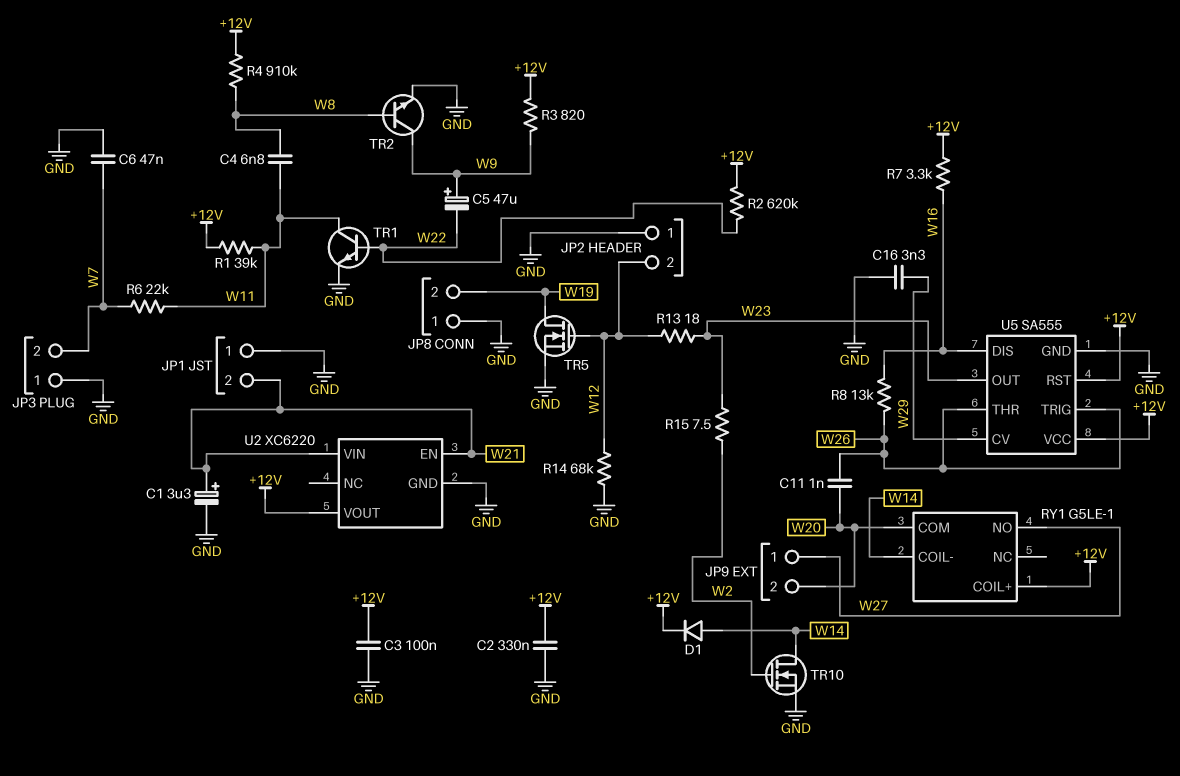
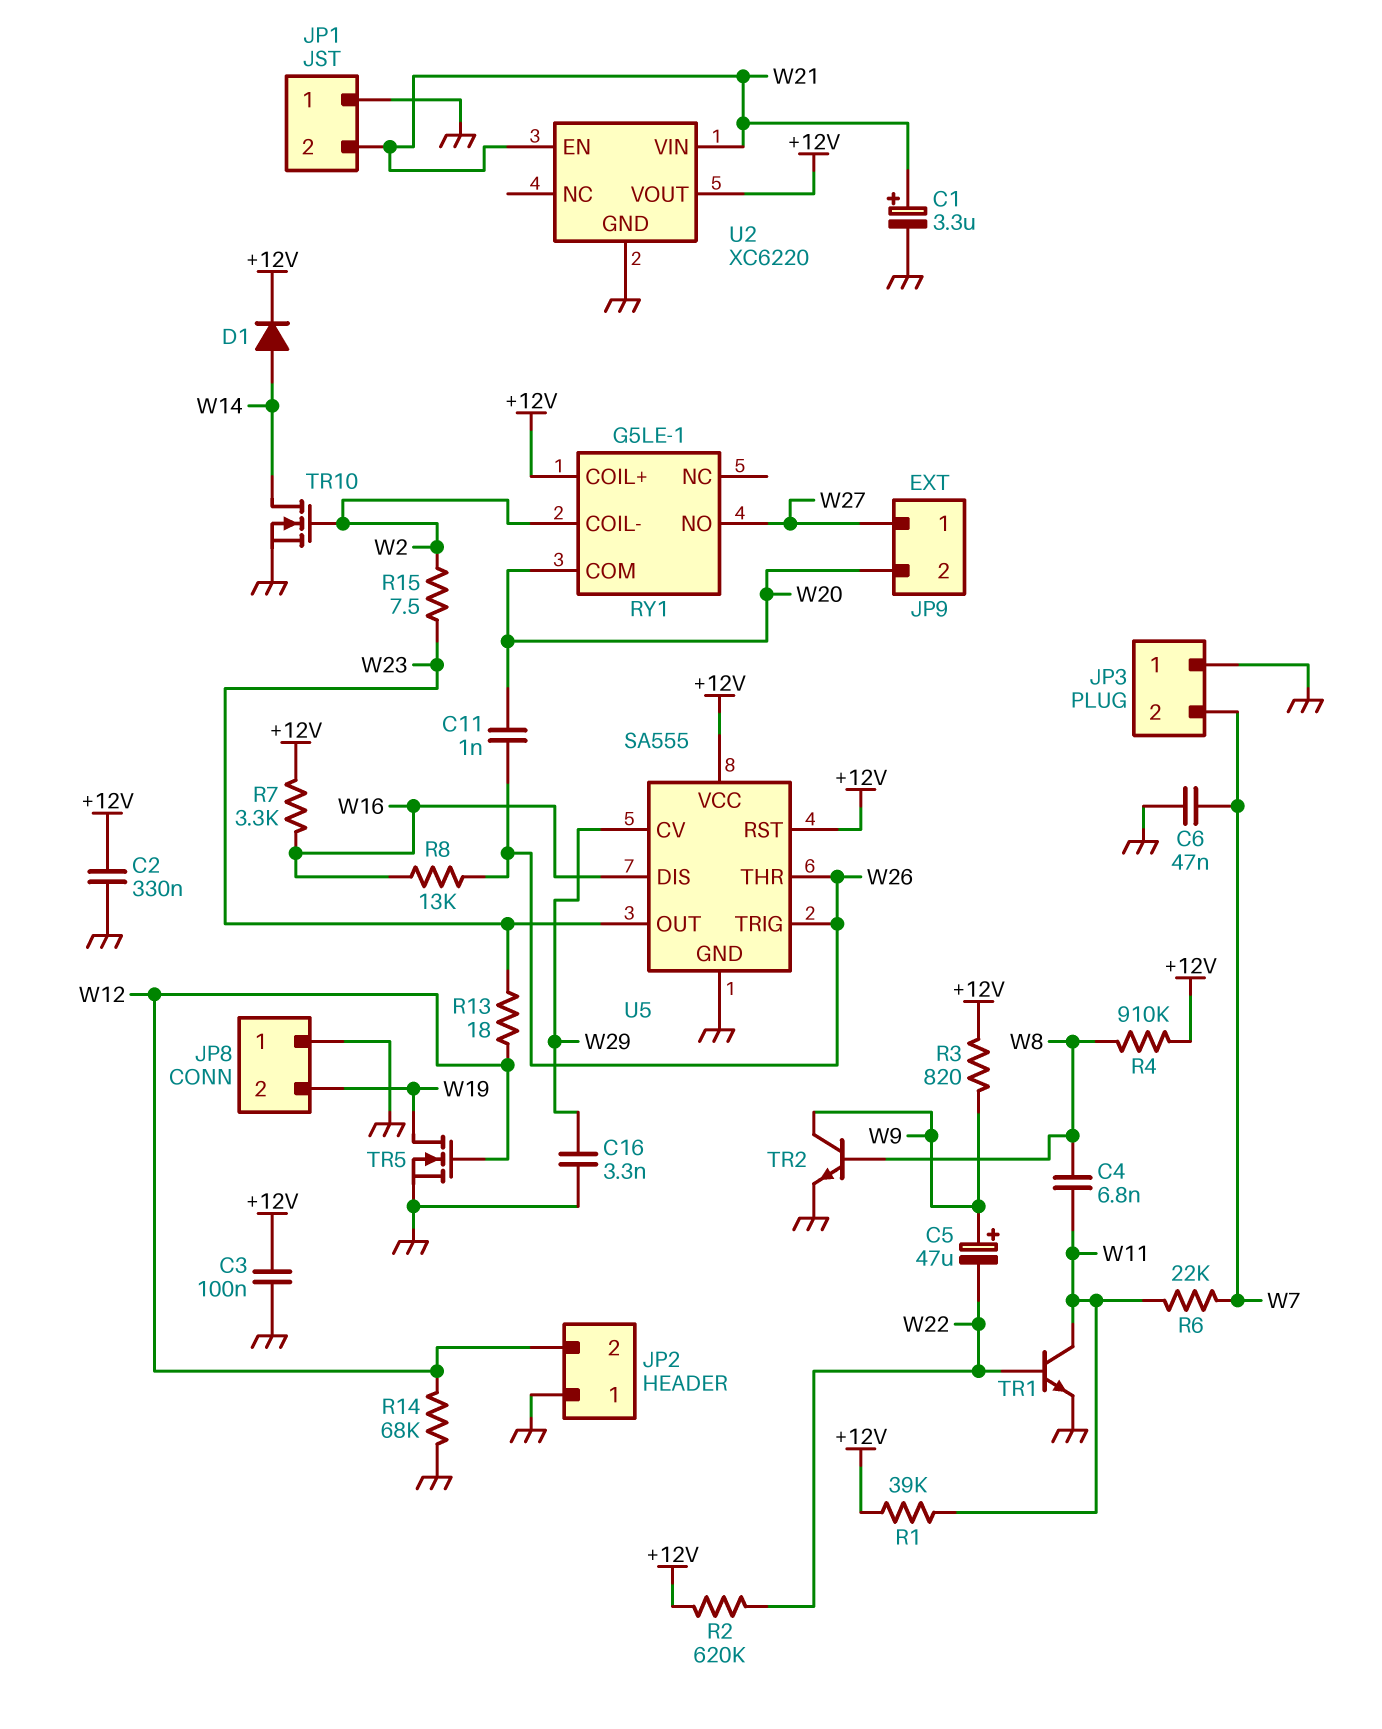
RY1 pin COIL-: W14 -> W2

